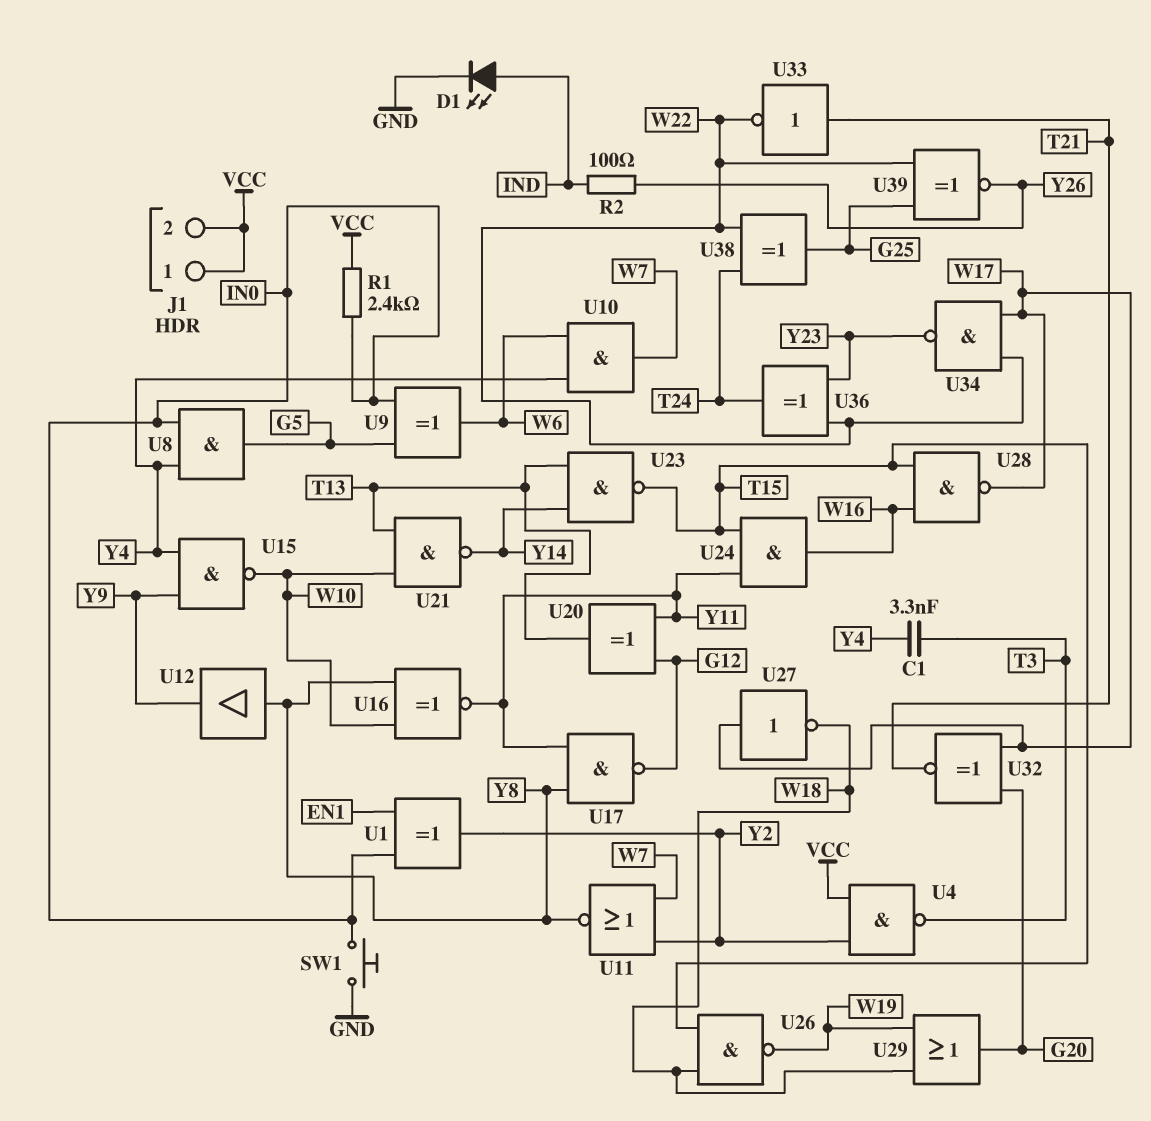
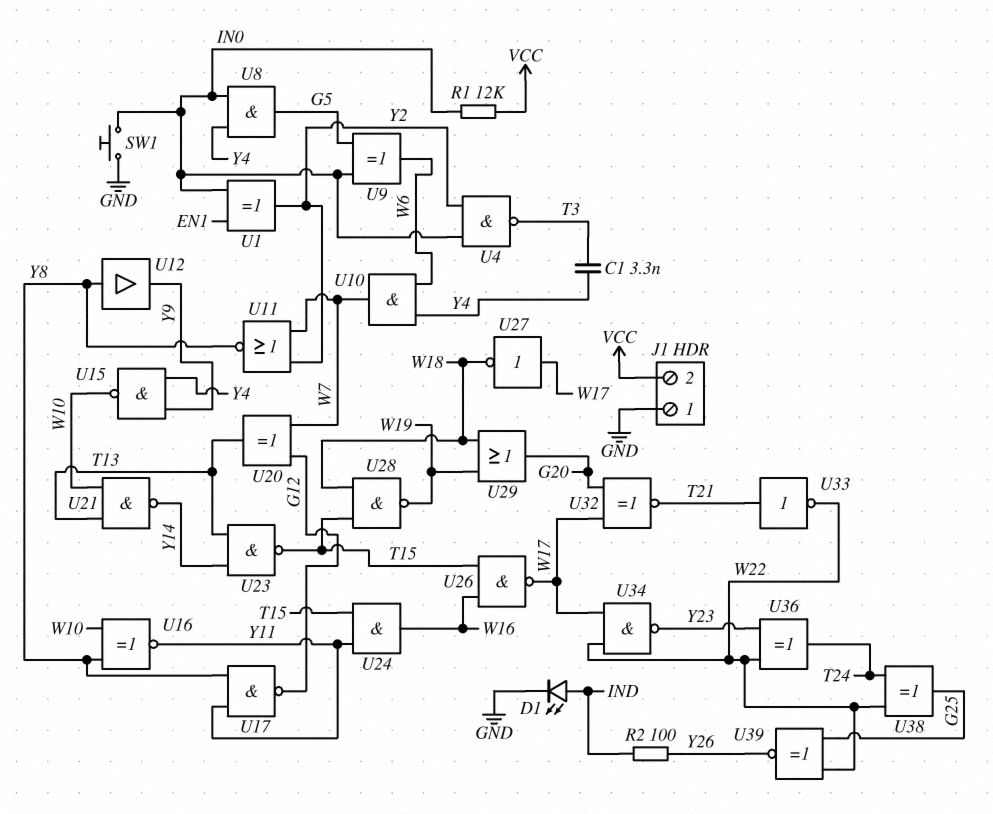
J1 pin 1: VCC -> GND
R1: 2.4k (IN0, VCC) -> 12k (IN0, VCC)
U4: NAND (in VCC, in Y2, out T3) -> NAND (in IN0, in Y2, out T3)
U20: XOR (in G12, in Y11, out T13) -> XOR (in G12, in W7, out T13)
U26: NAND (in T15, in W18, out W19) -> NAND (in T15, in W16, out W17)
U28: NAND (in T15, in W16, out W17) -> NAND (in T15, in W18, out W19)

